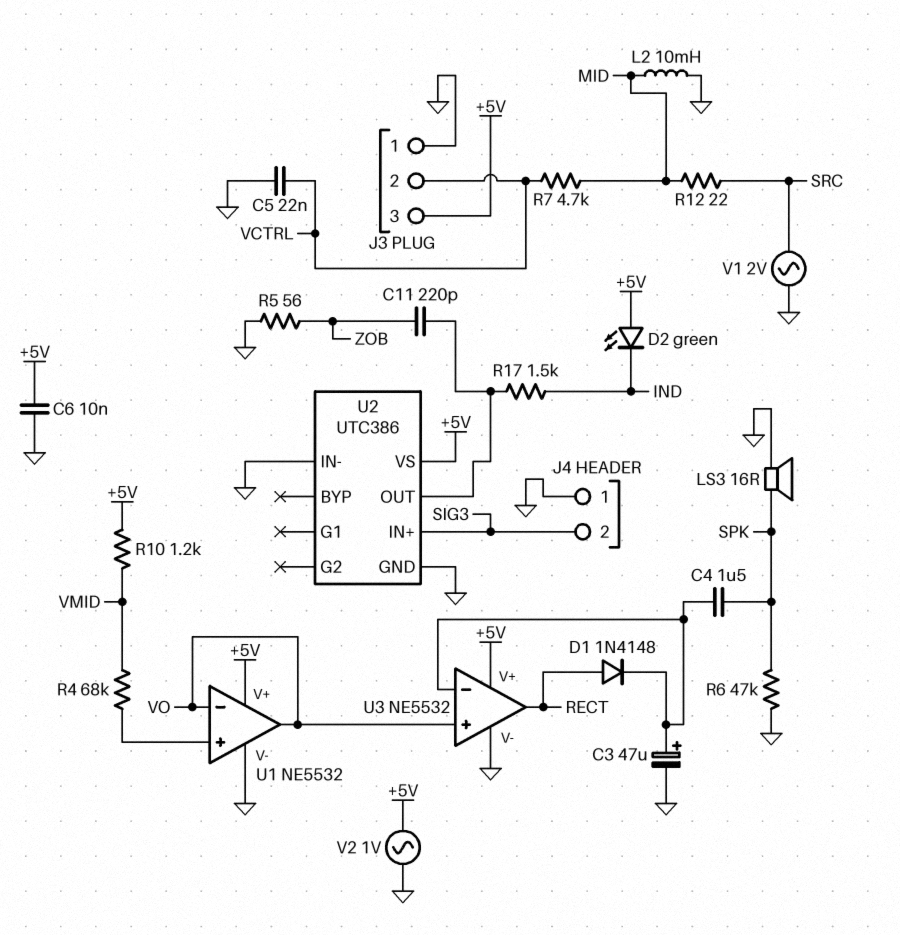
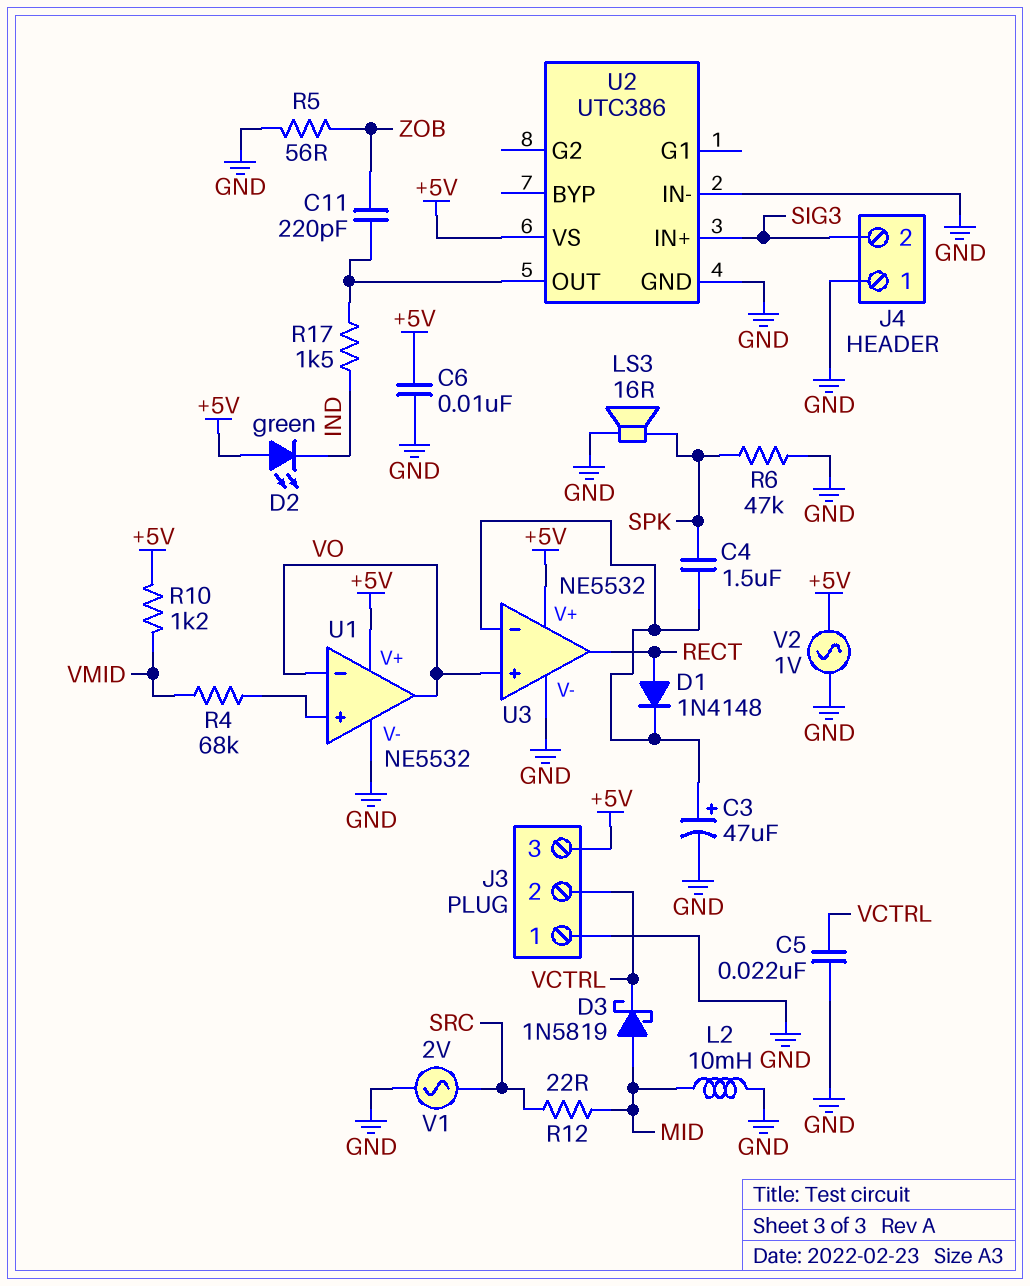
D3: none -> schottky 1N5819 (A MID, K VCTRL)
R7: 4.7k (MID, VCTRL) -> none

